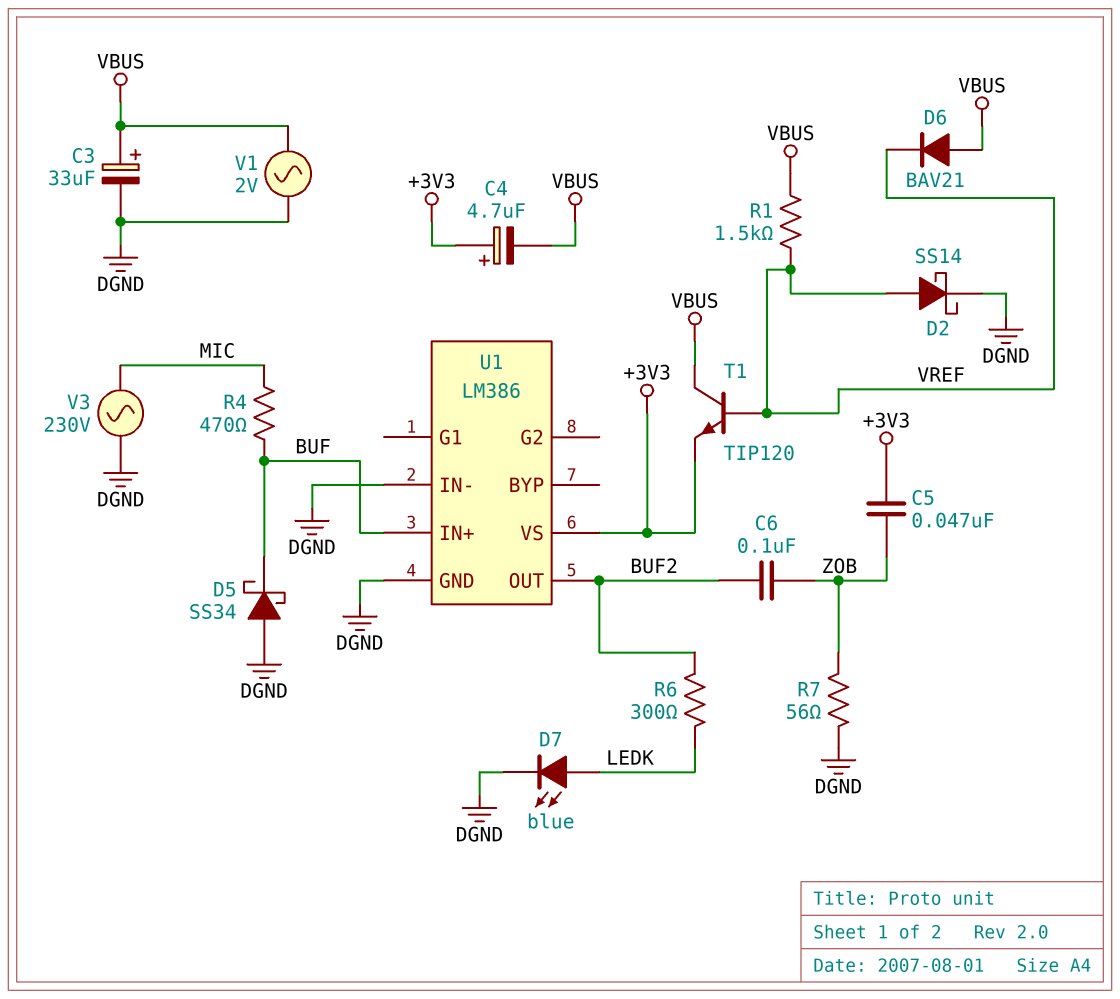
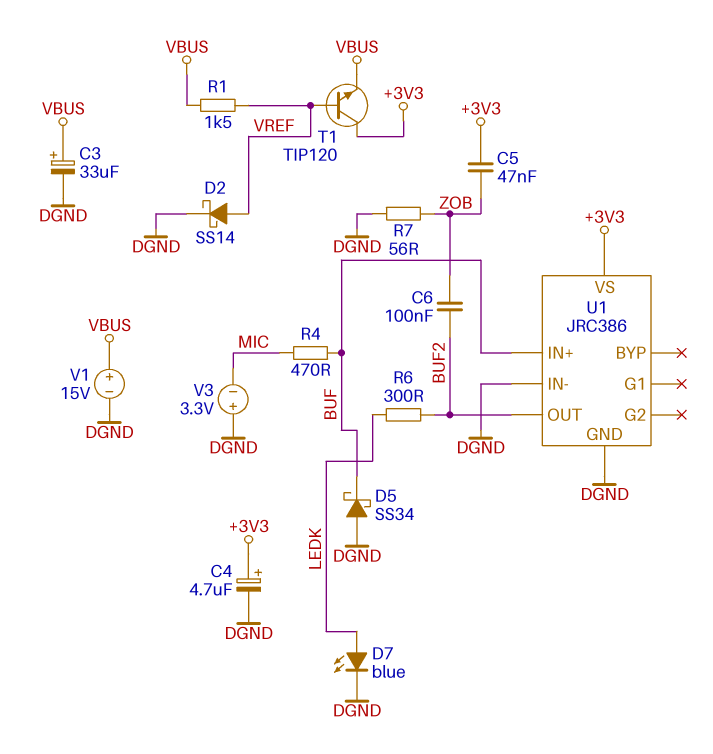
C4: 4.7uF (plus +3V3, minus VBUS) -> 4.7uF (plus +3V3, minus DGND)
D6: diode BAV21 (A VBUS, K VREF) -> none
T1: NPN TIP120 (B VREF, C VBUS, E +3V3) -> NPN TIP120 (B VREF, C +3V3, E VBUS)
U1: LM386 -> JRC386
V1: AC 2V (DGND, VBUS) -> 15V (plus VBUS, minus DGND)
V3: AC 230V (DGND, MIC) -> 3.3V (plus DGND, minus MIC)

